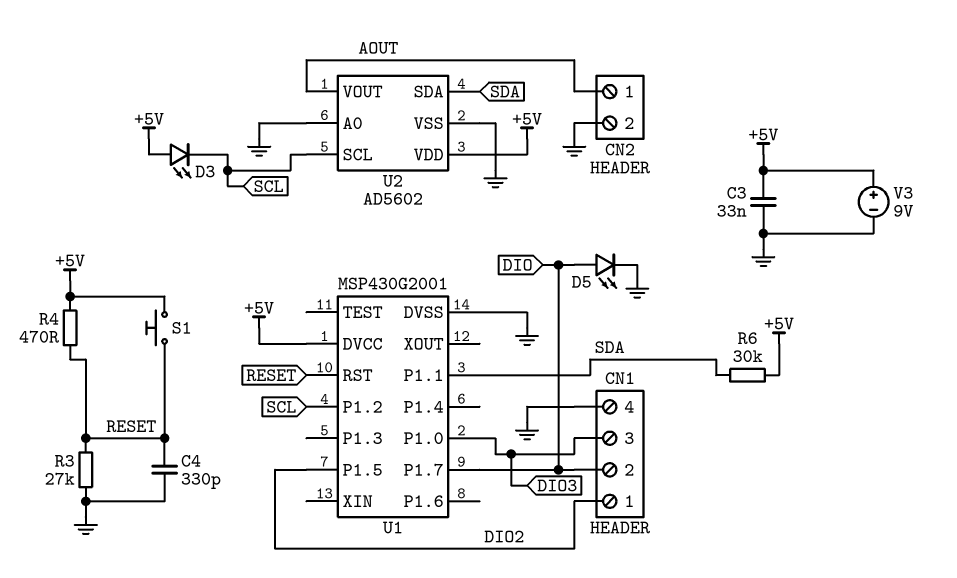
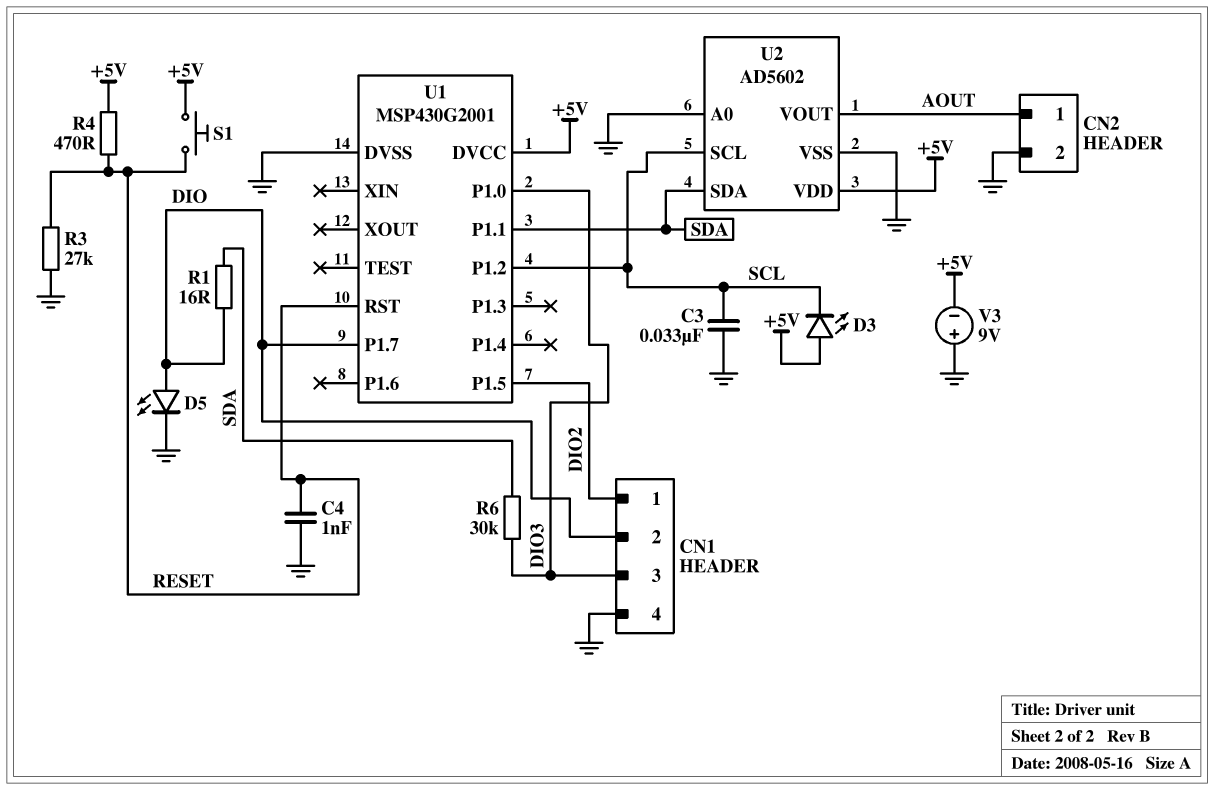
C3: 33nF (+5V, GND) -> 33nF (GND, SCL)
C4: 330pF (GND, RESET) -> 1nF (GND, RESET)
R1: none -> 16 (DIO, SDA)
R6: 30k (+5V, SDA) -> 30k (DIO3, SDA)
V3: 9V (plus +5V, minus GND) -> 9V (plus GND, minus +5V)

